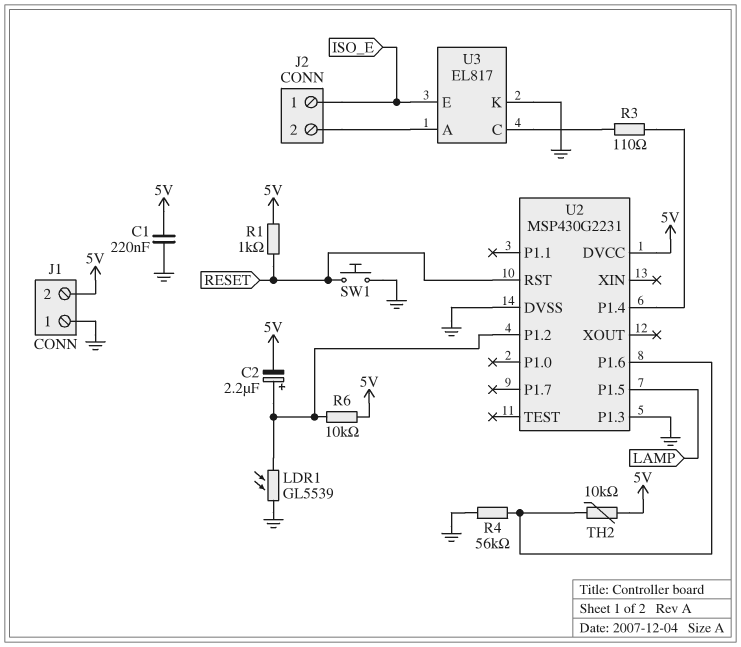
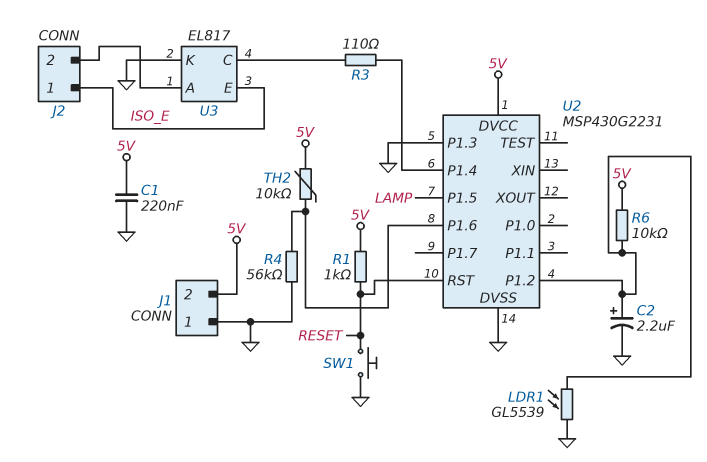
C2: 2.2uF (plus U2/P1.2, minus 5V) -> 2.2uF (plus U2/P1.2, minus GND)

